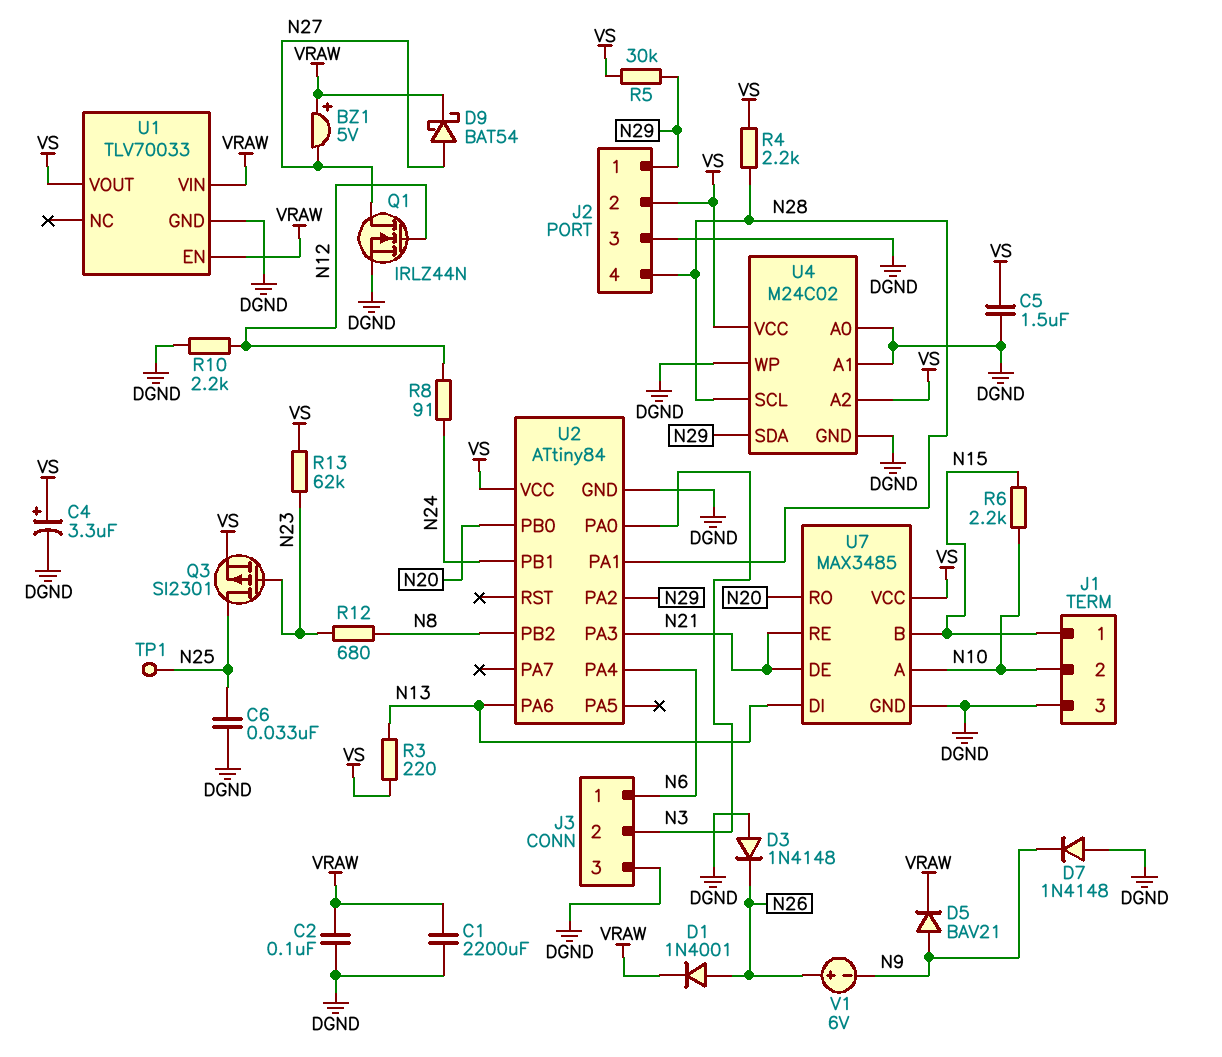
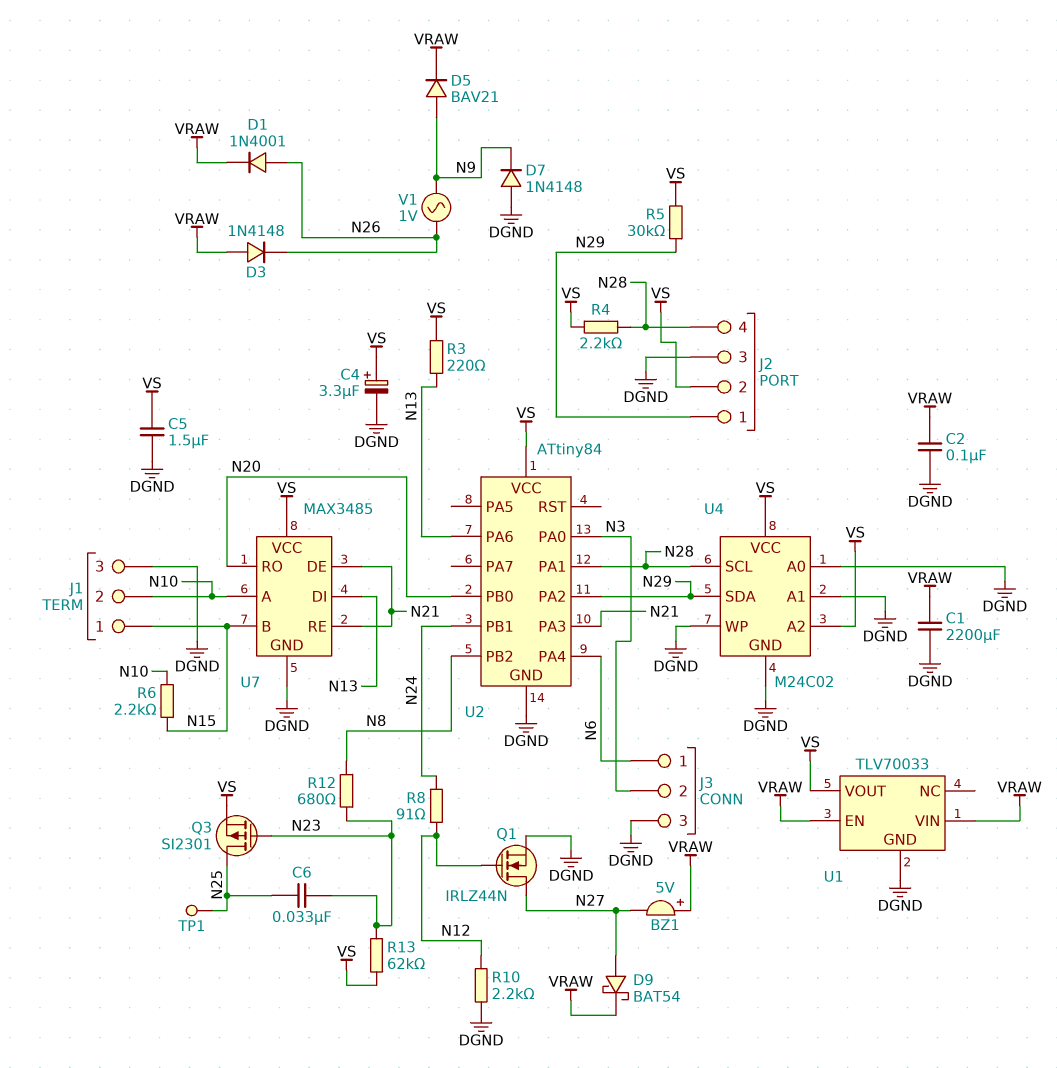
C6: 33nF (DGND, N25) -> 33nF (N23, N25)
D3: diode 1N4148 (A DGND, K N26) -> diode 1N4148 (A VRAW, K N26)
V1: 6V (plus N26, minus N9) -> AC 1V (N9, N26)

